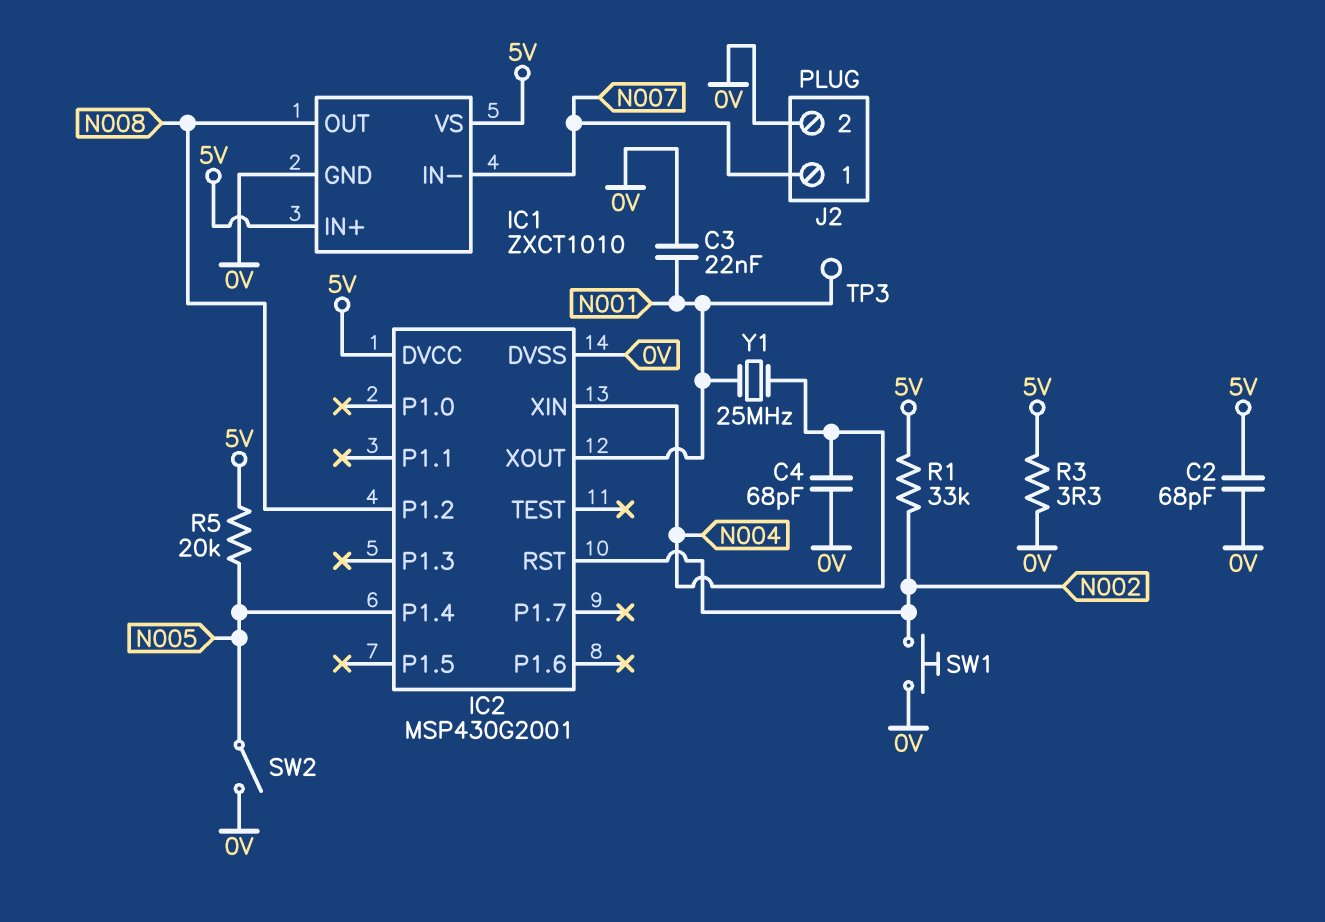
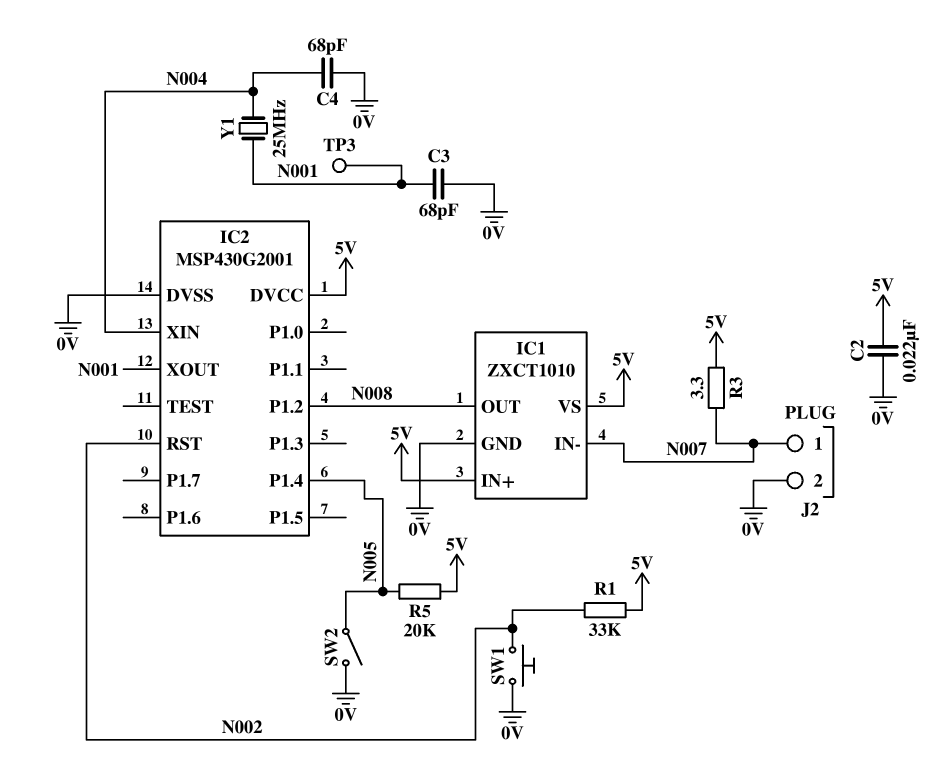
C2: 68pF (0V, 5V) -> 22nF (0V, 5V)
C3: 22nF (0V, N001) -> 68pF (0V, N001)
R3: 3.3 (0V, 5V) -> 3.3 (5V, N007)

